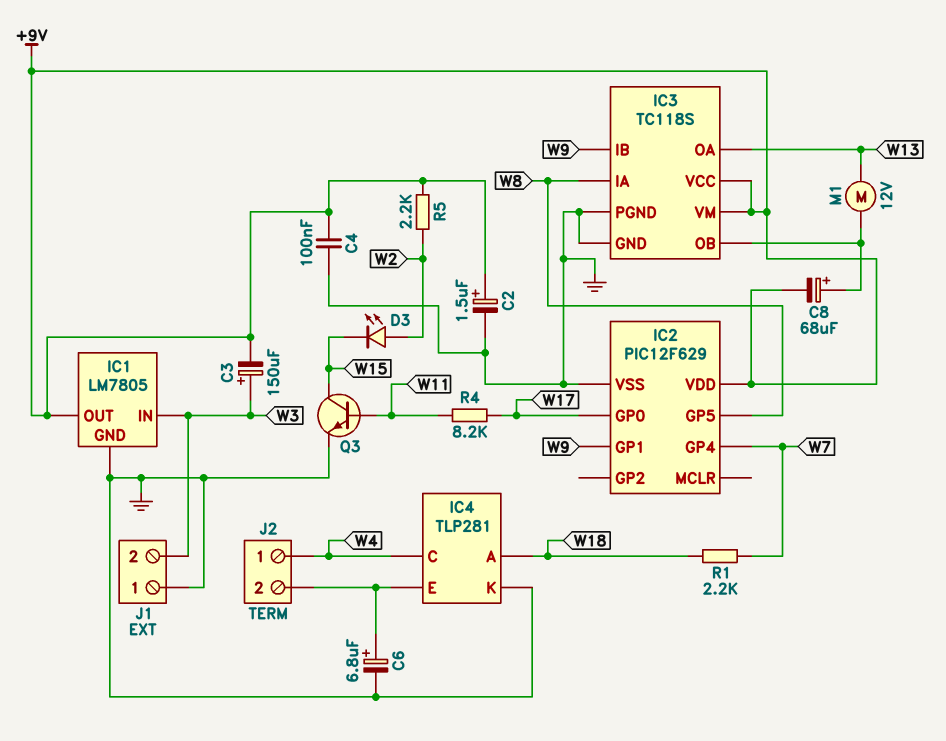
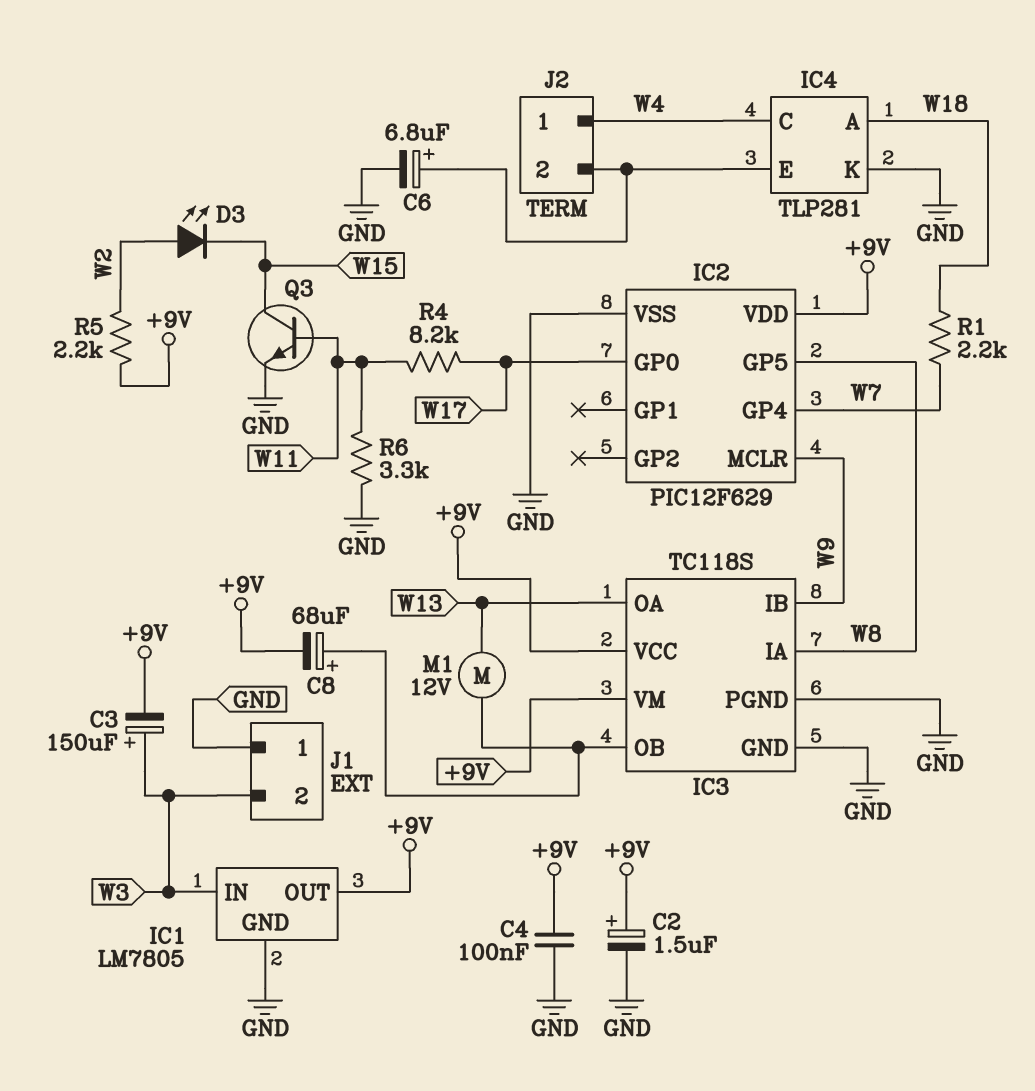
IC2 pin GP1: W9 -> none
IC2 pin MCLR: none -> W9
R6: none -> 3.3k (GND, W11)

